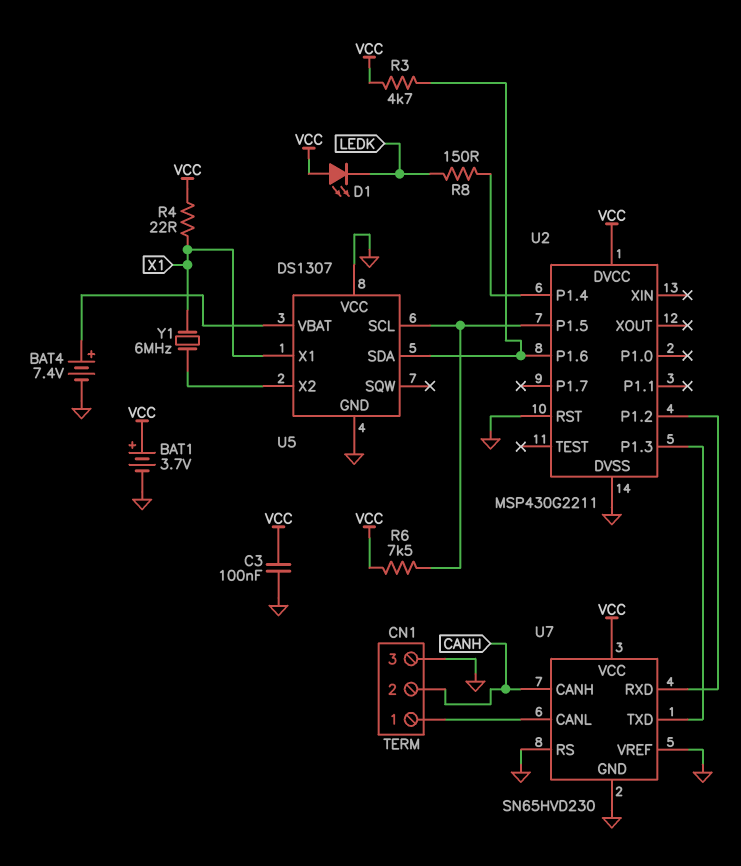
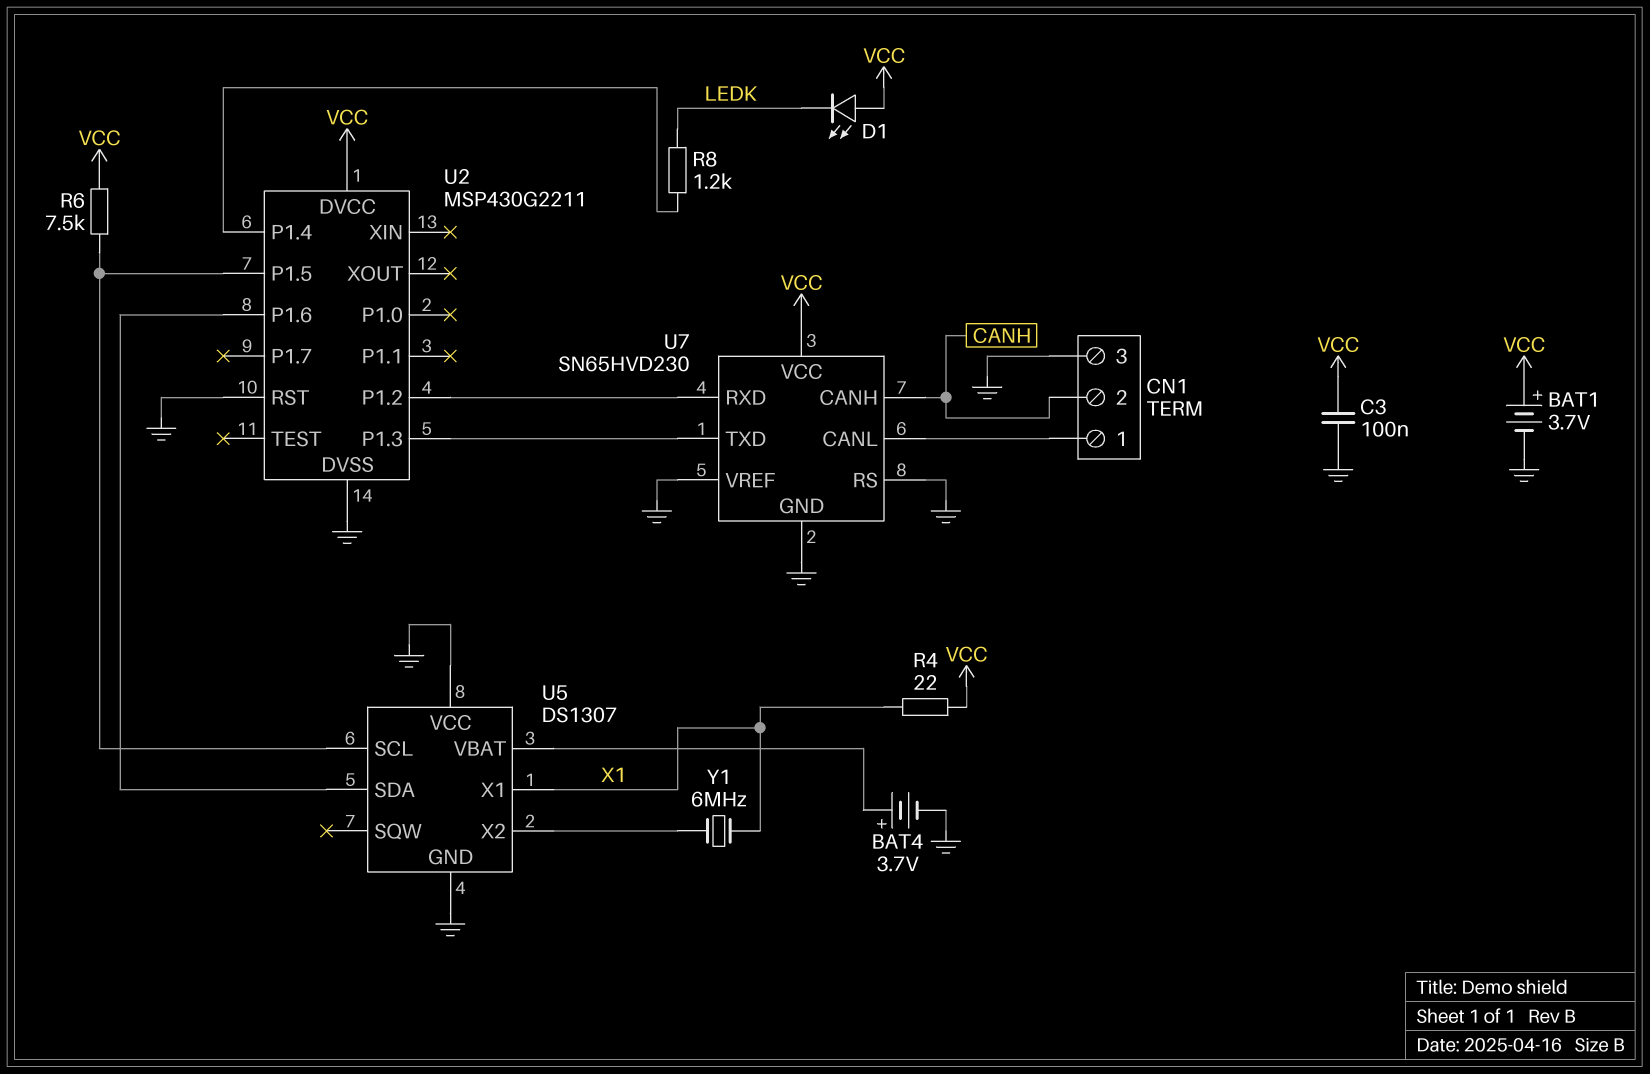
BAT4: 7.4V (plus U5/VBAT, minus GND) -> 3.7V (plus U5/VBAT, minus GND)
R3: 4.7k (U2/P1.6, VCC) -> none
R8: 150 (LEDK, U2/P1.4) -> 1.2k (LEDK, U2/P1.4)

